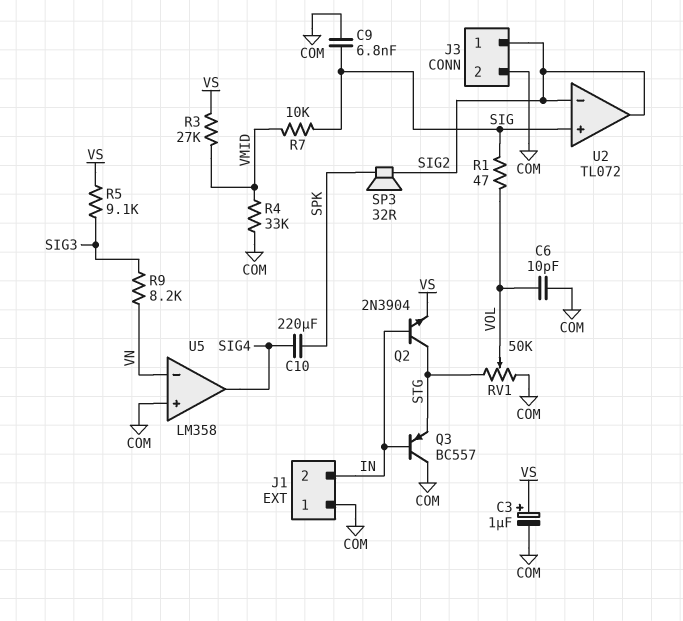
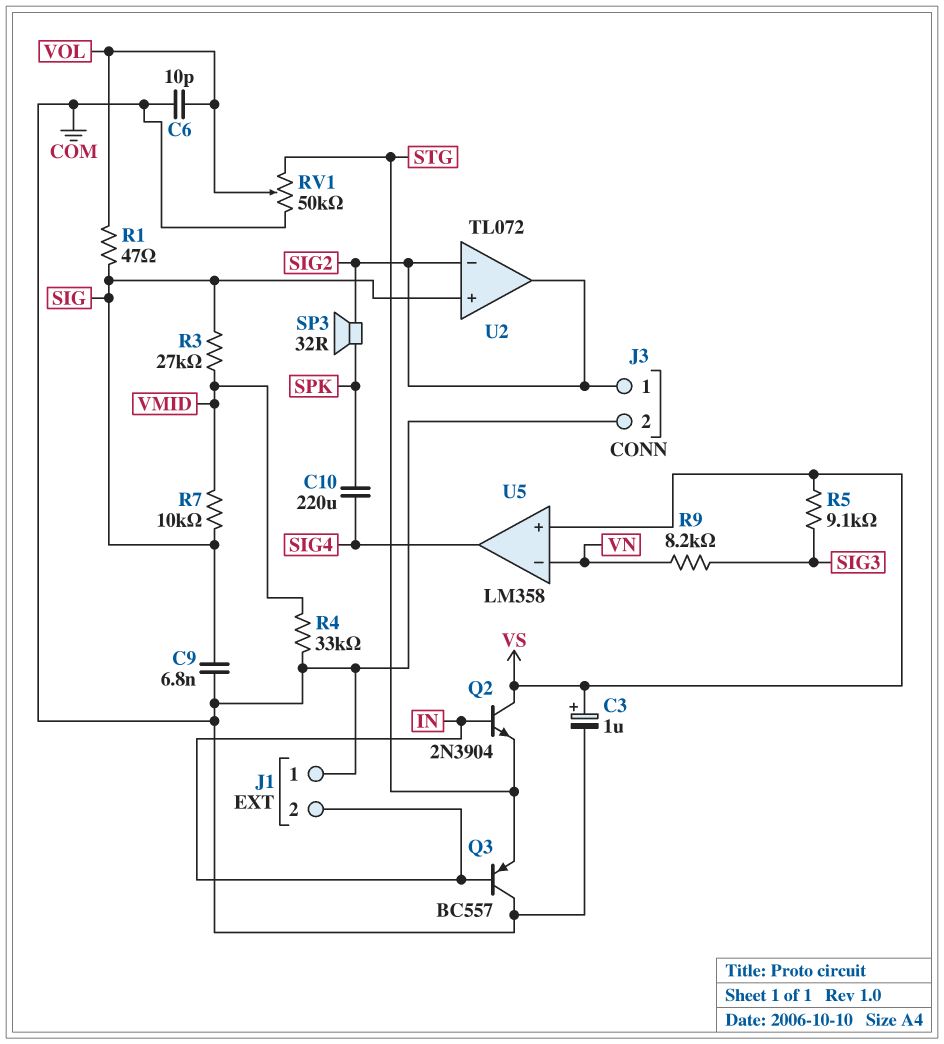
Q2: NPN 2N3904 (B IN, C STG, E VS) -> NPN 2N3904 (B IN, C VS, E STG)
R3: 27k (VMID, VS) -> 27k (SIG, VMID)
U5 pin in+: COM -> VS

